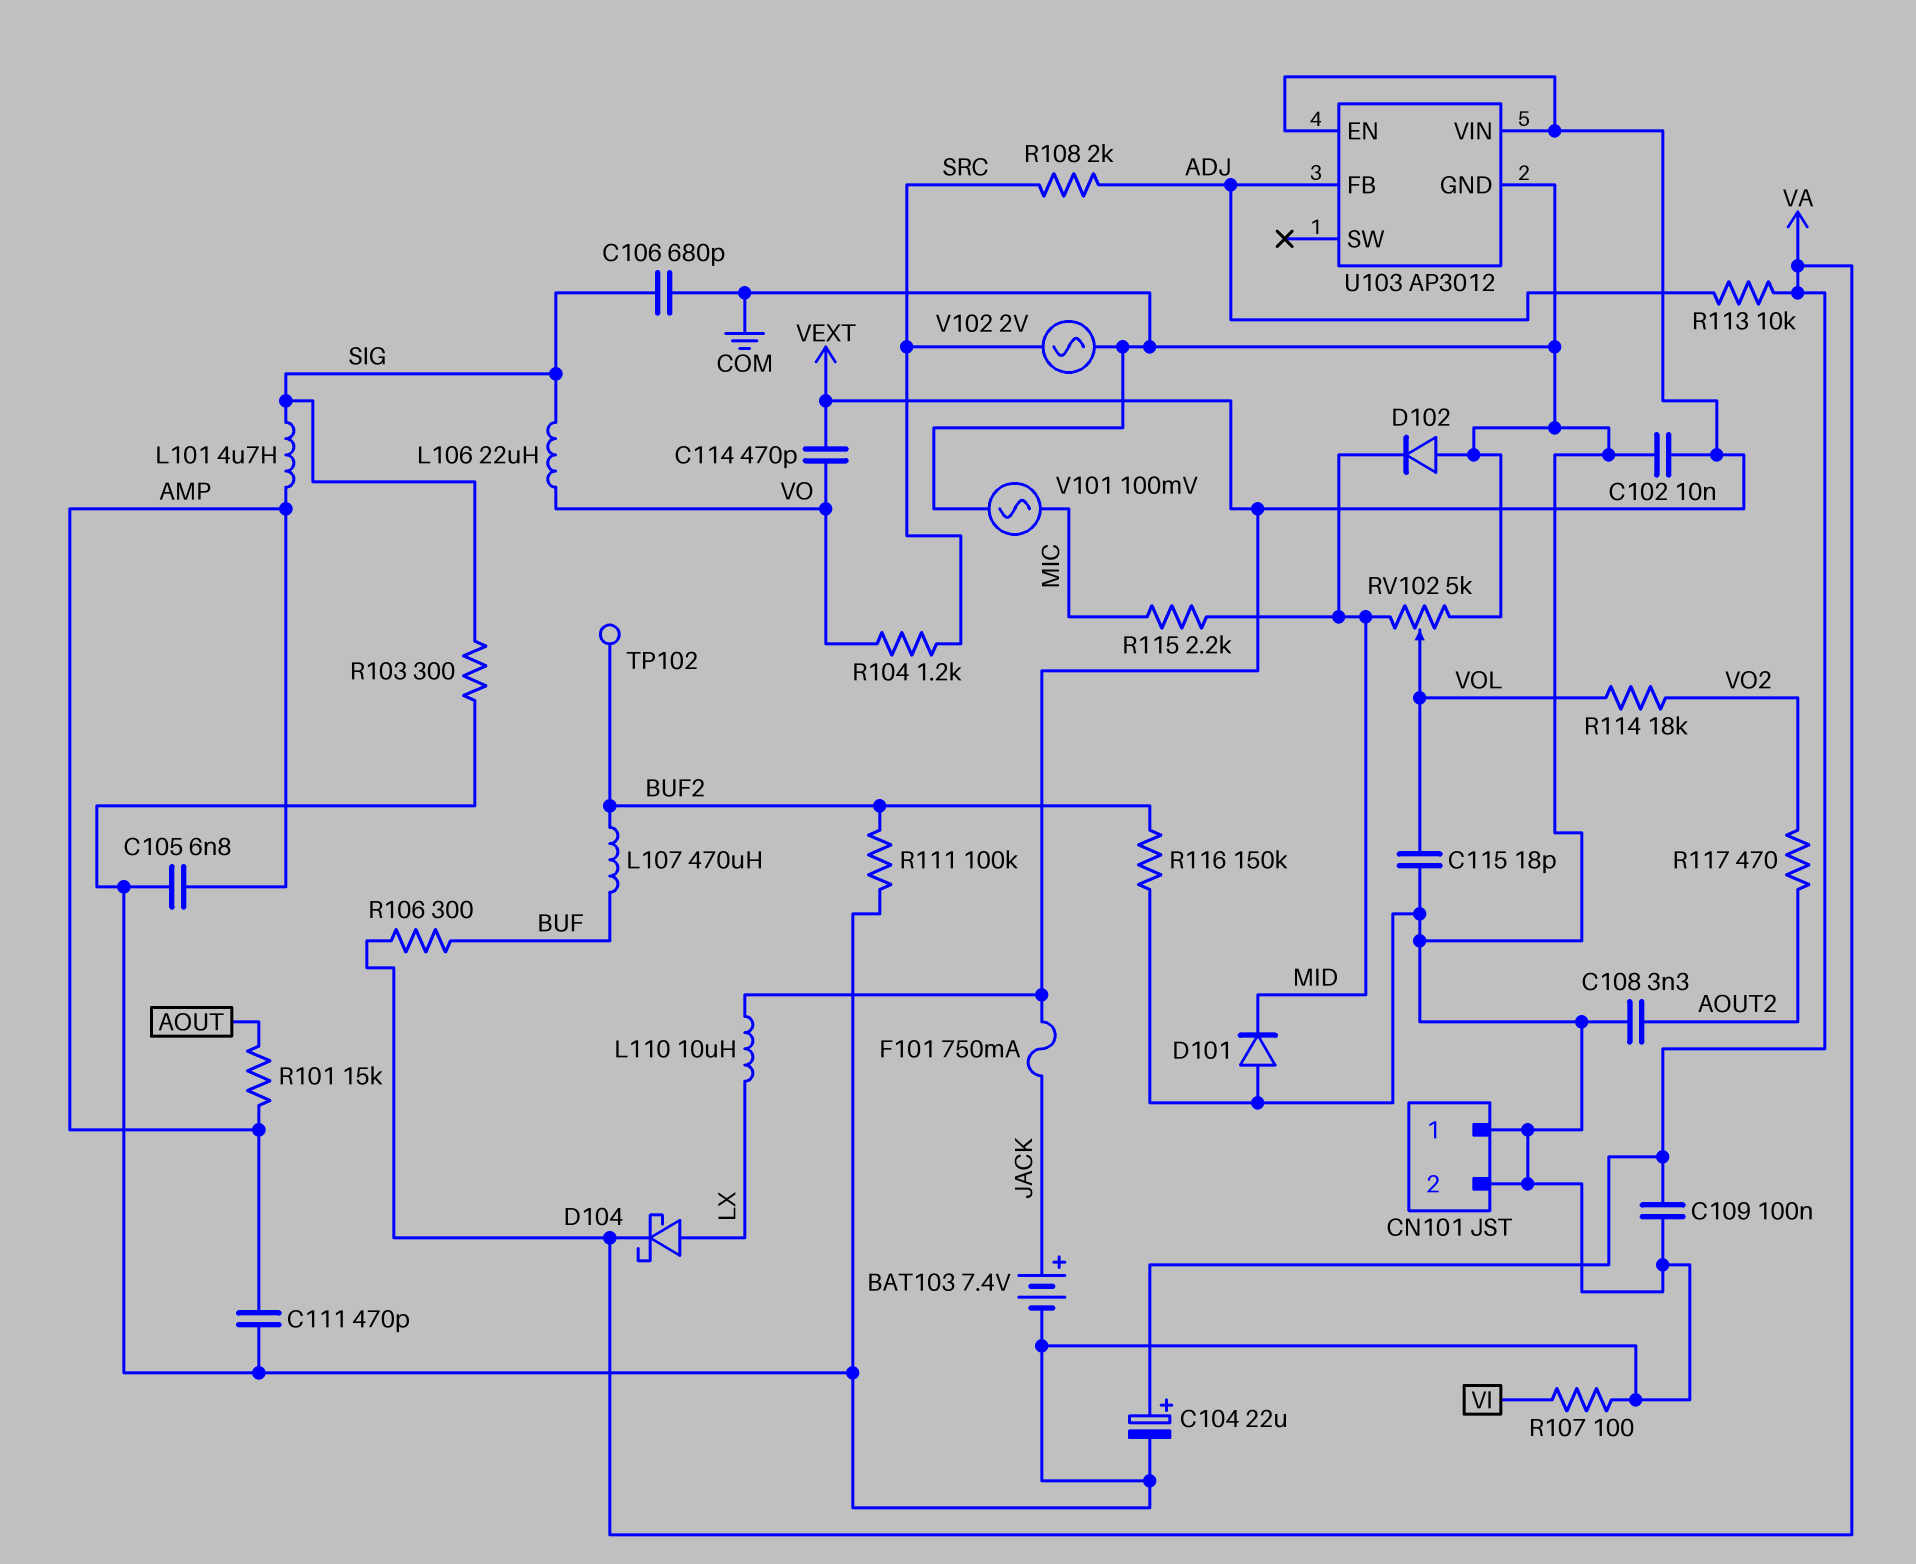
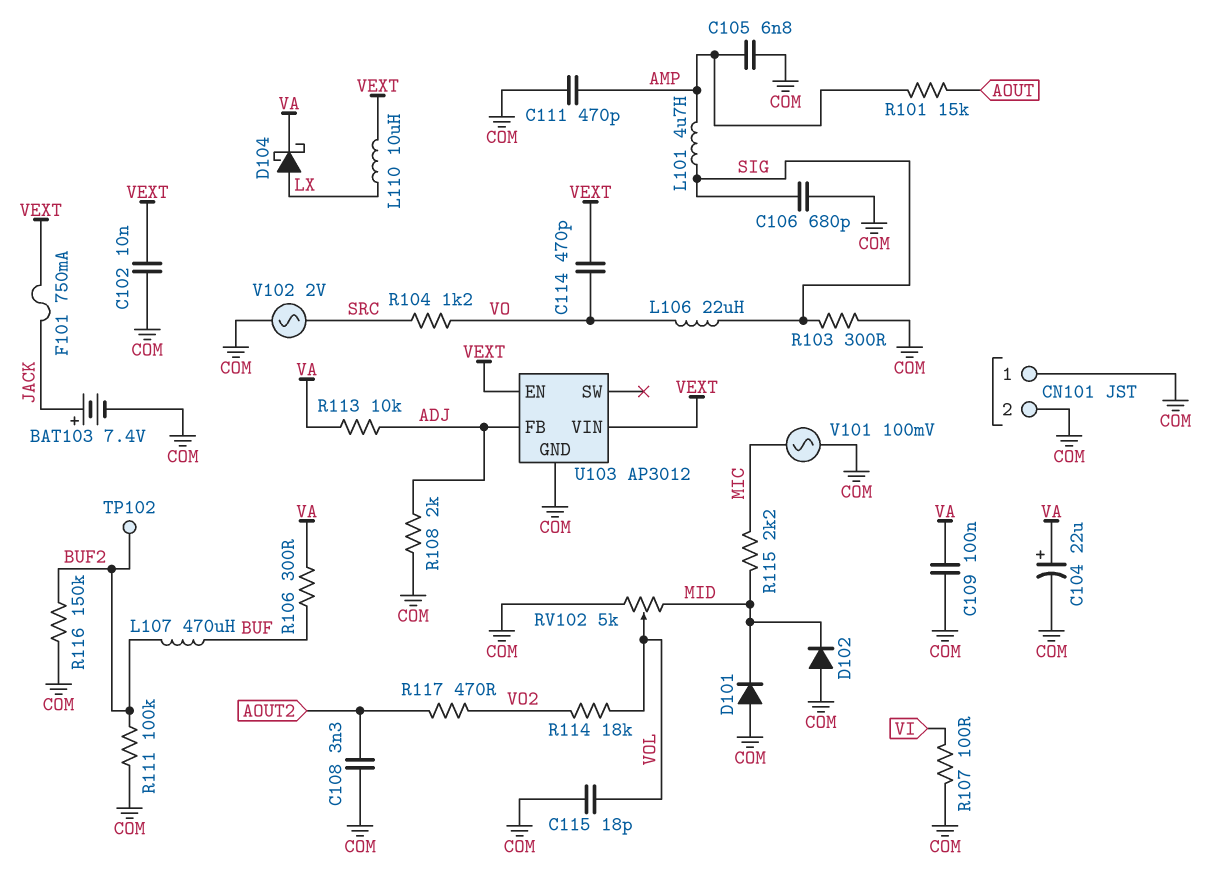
R108: 2k (ADJ, SRC) -> 2k (ADJ, COM)

